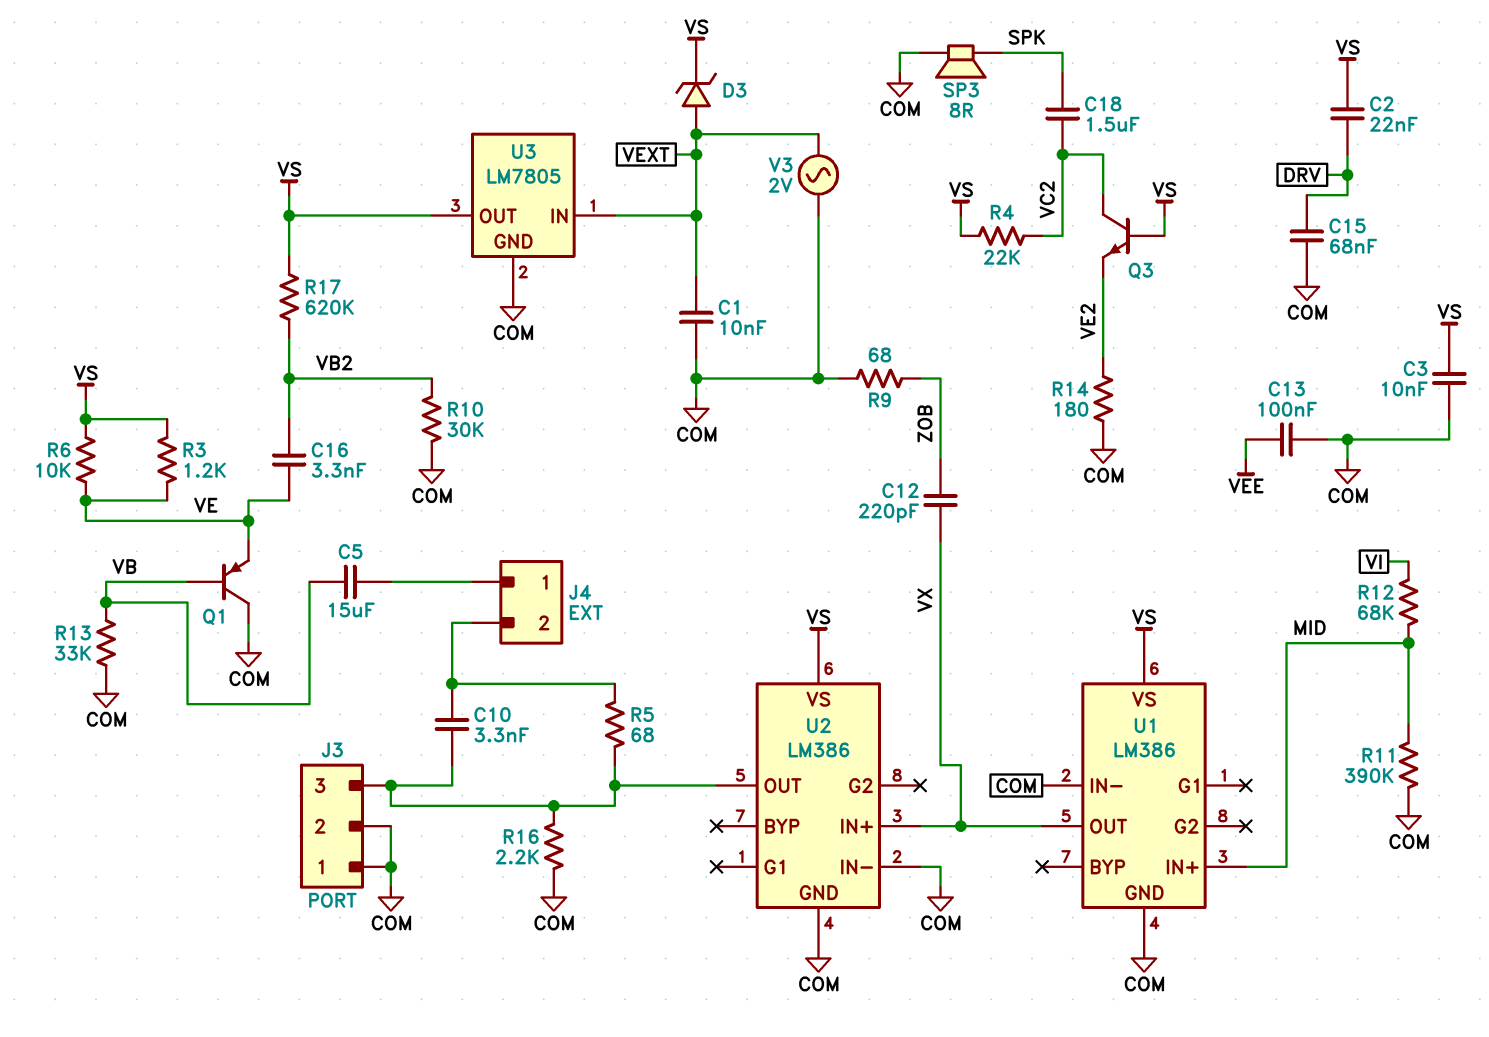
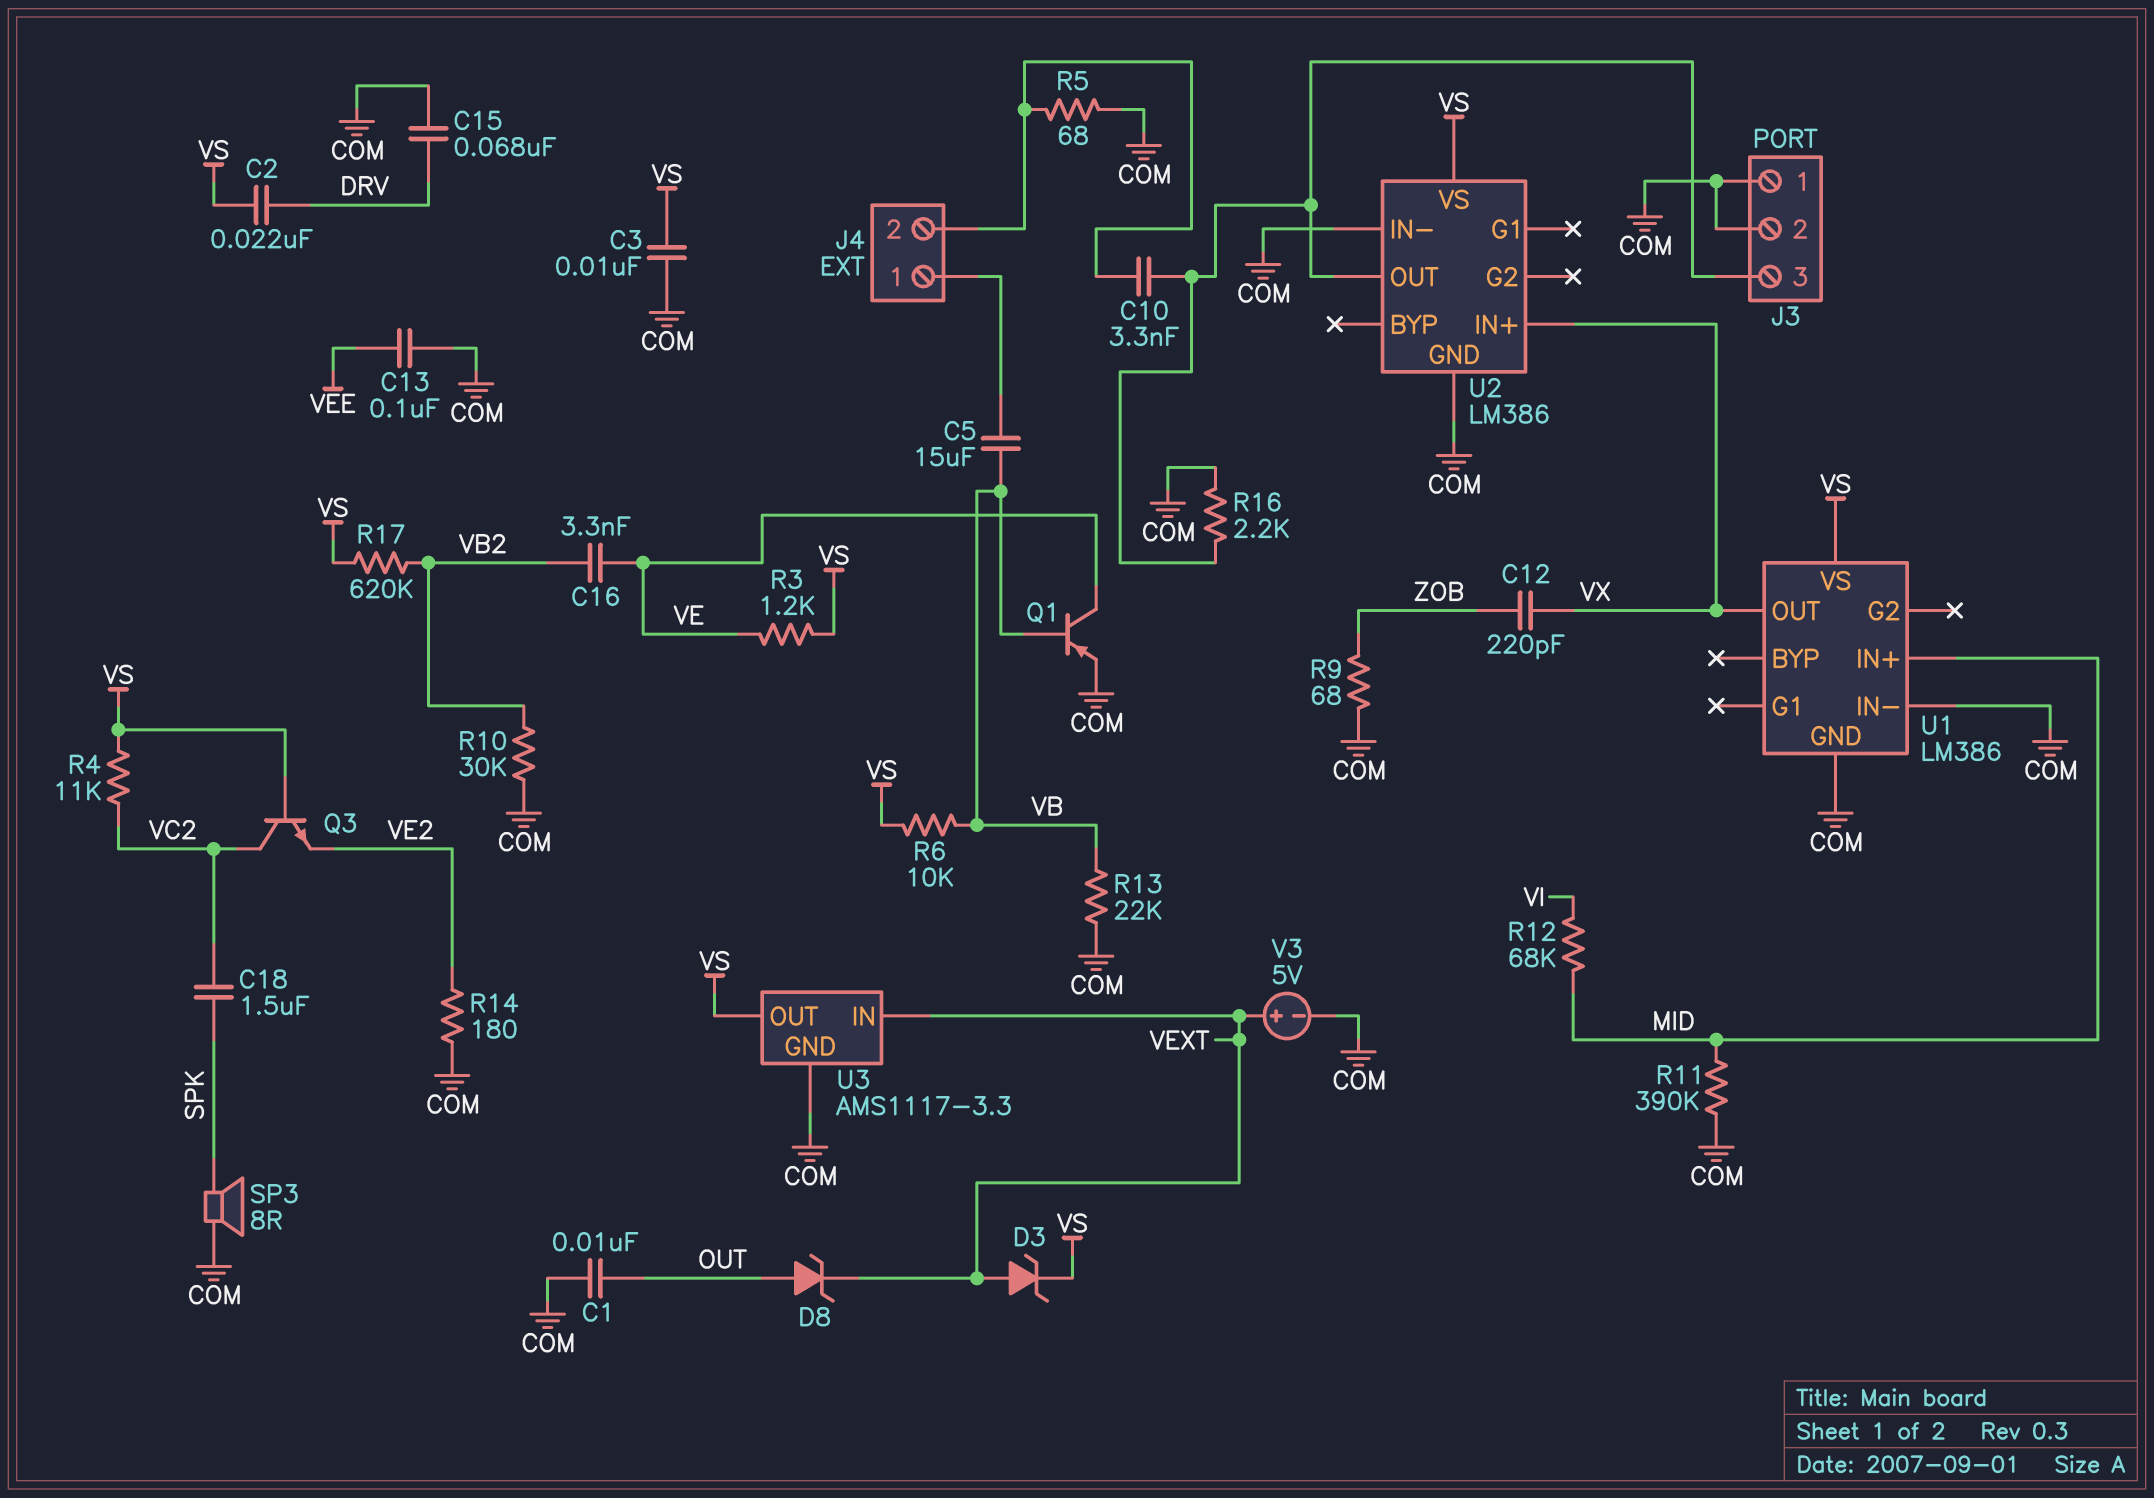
C1: 10nF (COM, VEXT) -> 10nF (COM, OUT)
D8: none -> zener (A OUT, K VEXT)
Q1: PNP (B VB, C COM, E VE) -> PNP (B VB, C VE, E COM)
R4: 22k (VC2, VS) -> 11k (VC2, VS)
R5: 68 (J3/3, J4/2) -> 68 (COM, J4/2)
R6: 10k (VE, VS) -> 10k (VB, VS)
R13: 33k (COM, VB) -> 22k (COM, VB)
U3: LM7805 -> AMS1117-3.3
V3: AC 2V (COM, VEXT) -> 5V (plus VEXT, minus COM)

